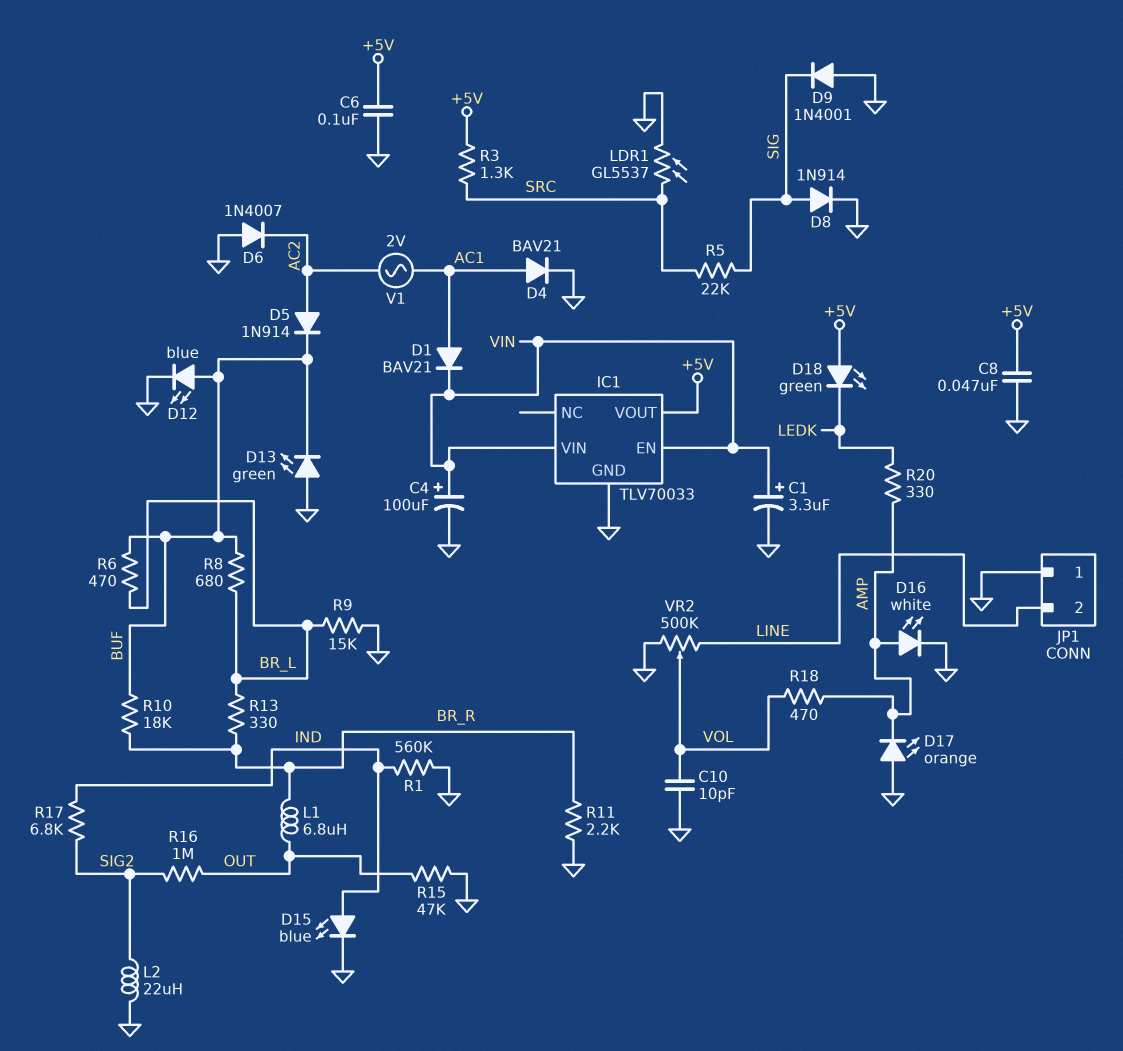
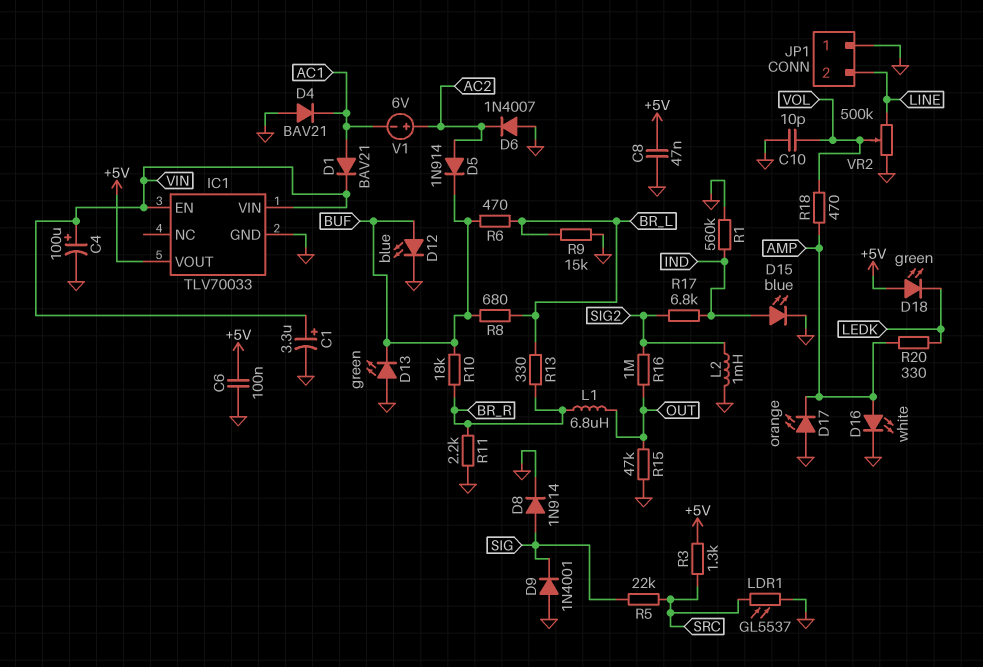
D4: diode BAV21 (A AC1, K GND) -> diode BAV21 (A GND, K AC1)
L2: 22uH (GND, SIG2) -> 1mH (GND, SIG2)
V1: AC 2V (AC1, AC2) -> 6V (plus AC2, minus AC1)

